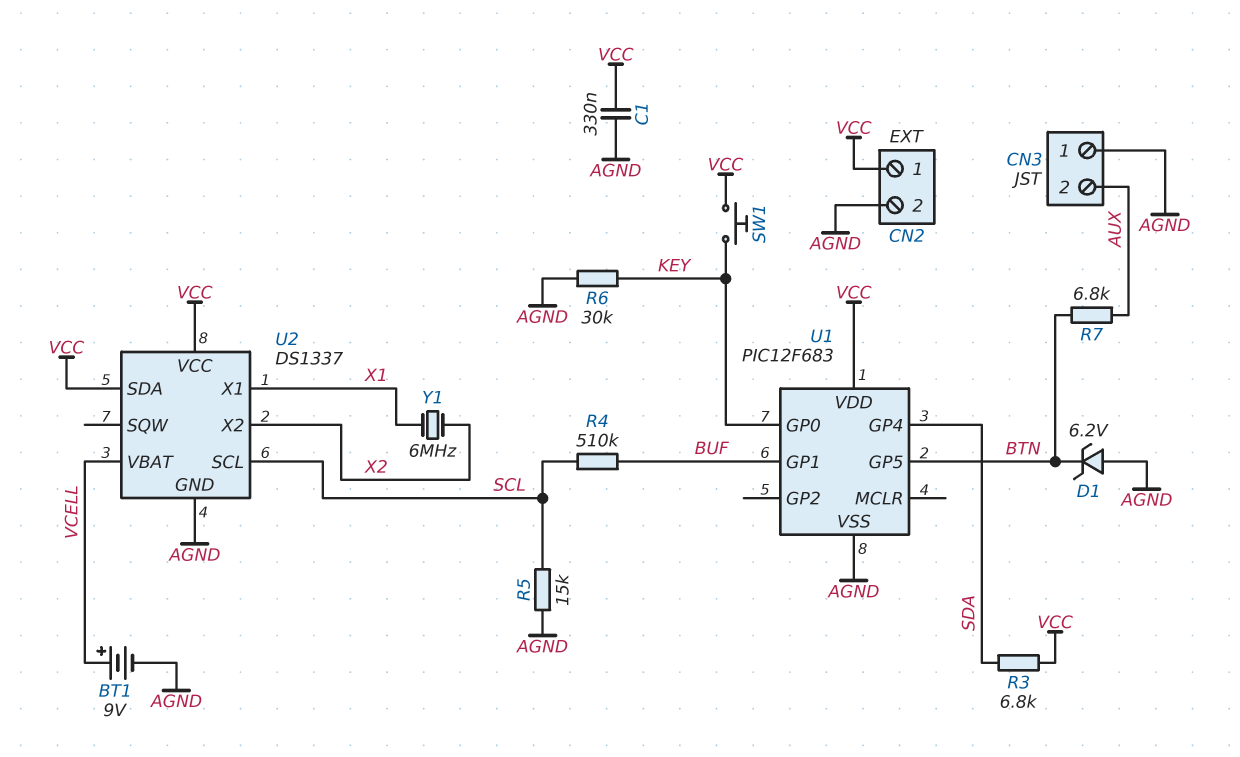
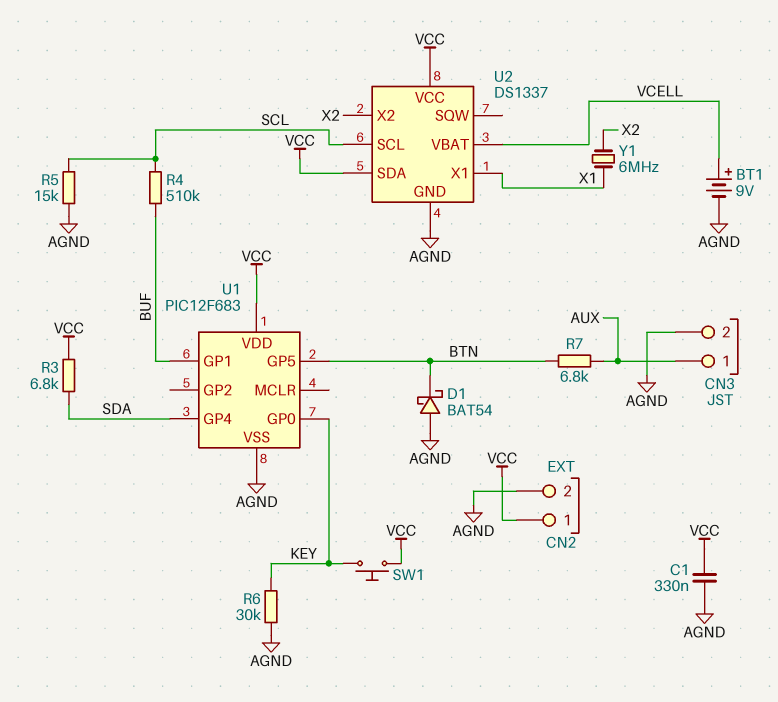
CN3 pin 1: AGND -> AUX
CN3 pin 2: AUX -> AGND
D1: zener 6.2V (A AGND, K BTN) -> schottky BAT54 (A AGND, K BTN)

